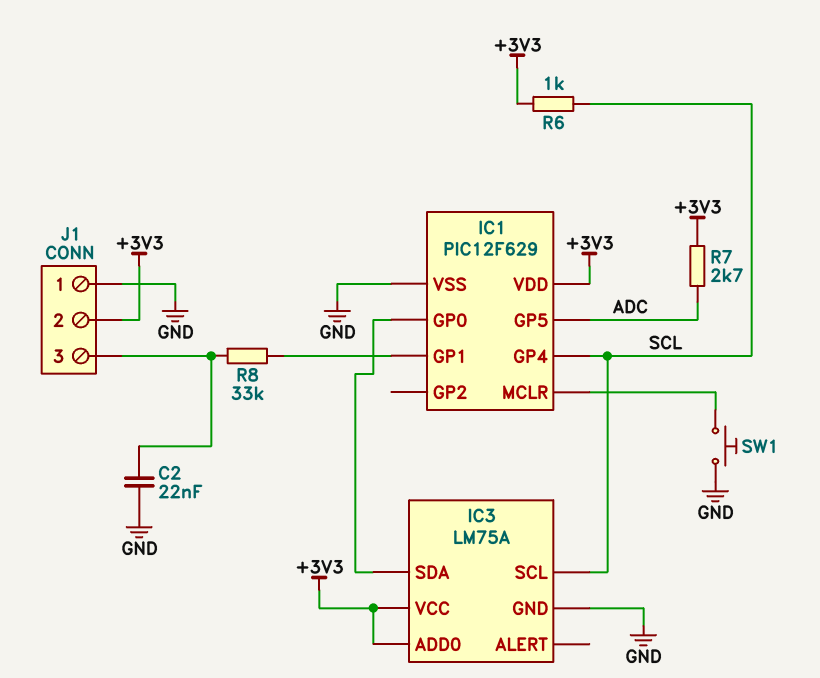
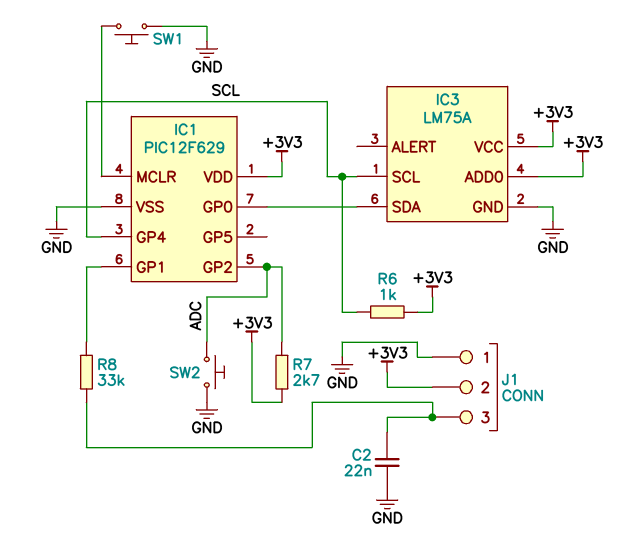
IC1 pin GP2: none -> ADC
IC1 pin GP5: ADC -> none
SW2: none -> button (ADC, GND)

